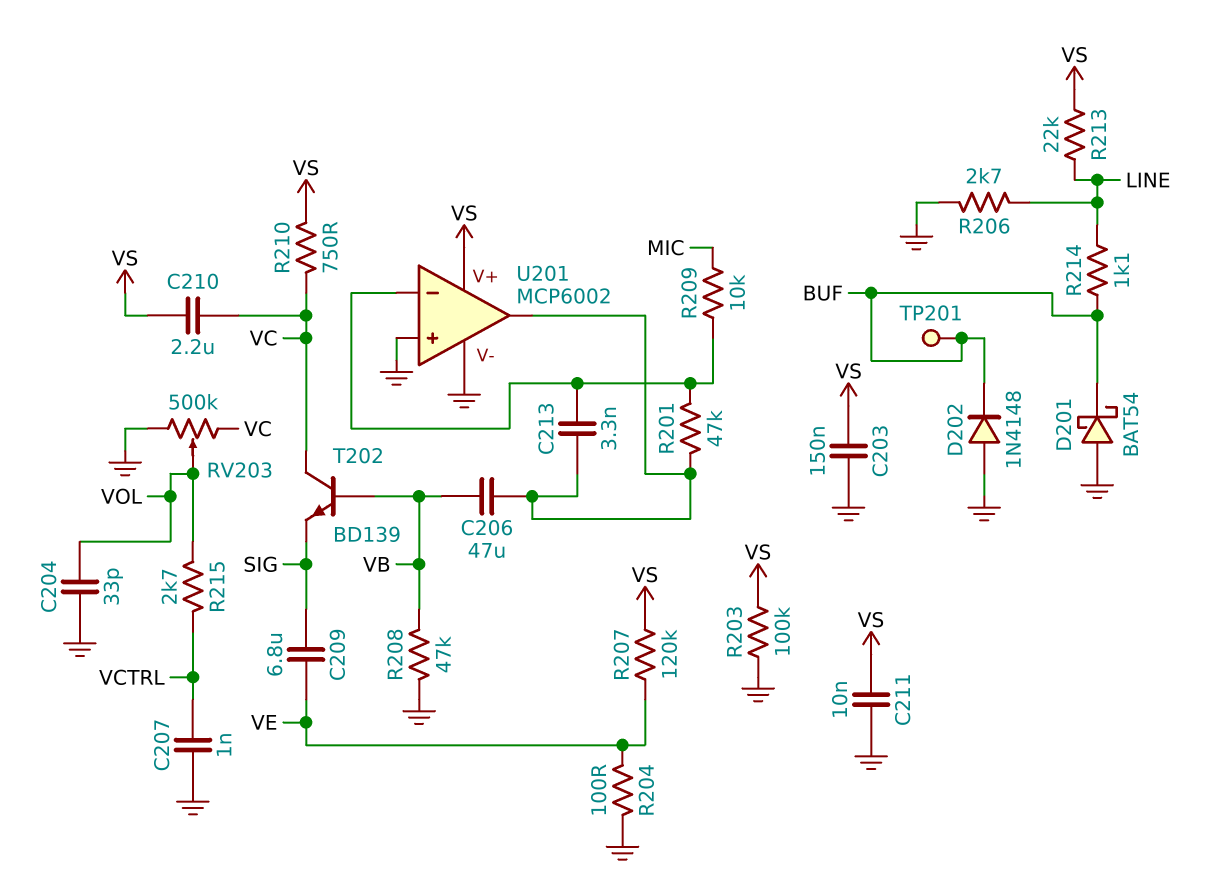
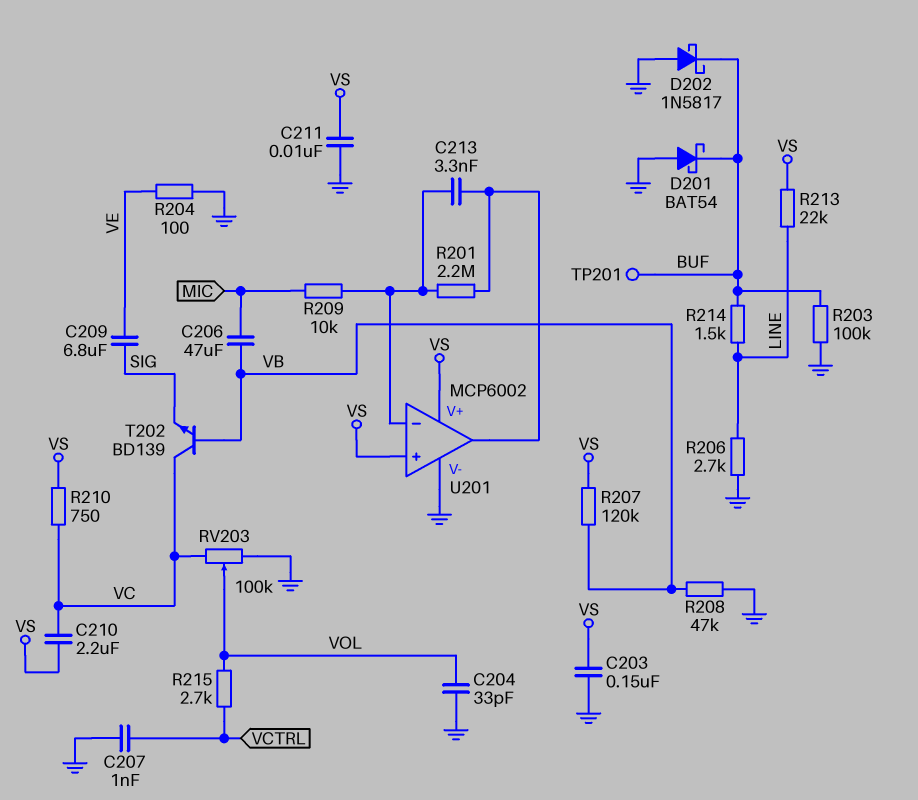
C206: 47uF (U201/out, VB) -> 47uF (MIC, VB)
D202: diode 1N4148 (A GND, K BUF) -> schottky 1N5817 (A GND, K BUF)
R201: 47k (U201/in-, U201/out) -> 2.2M (U201/in-, U201/out)
R203: 100k (GND, VS) -> 100k (BUF, GND)
R207: 120k (VE, VS) -> 120k (VB, VS)
R214: 1.1k (BUF, LINE) -> 1.5k (BUF, LINE)
RV203: 500k (GND, VC, wiper VOL) -> 100k (GND, VC, wiper VOL)
U201 pin in+: GND -> VS

